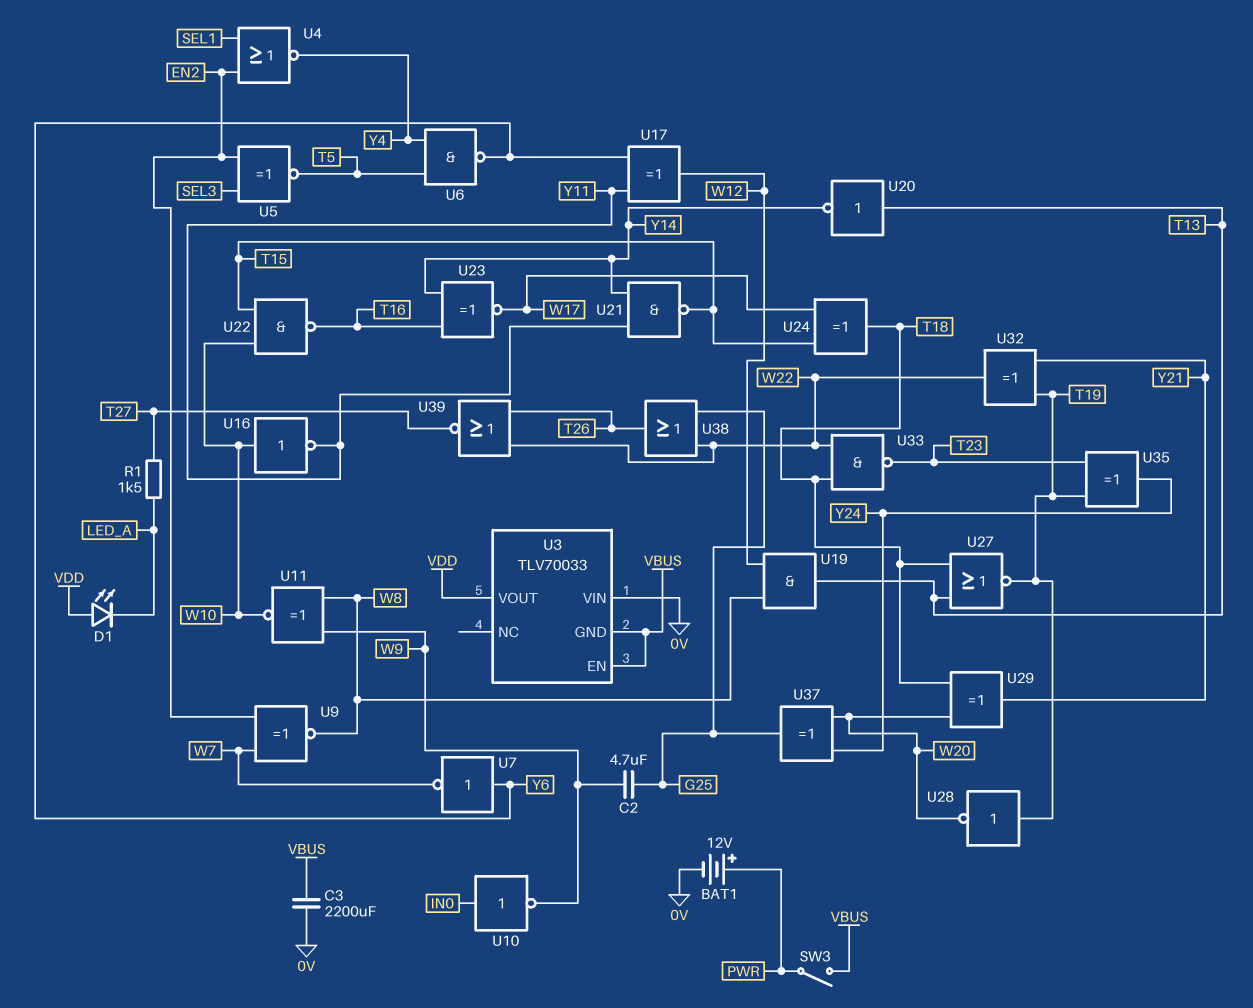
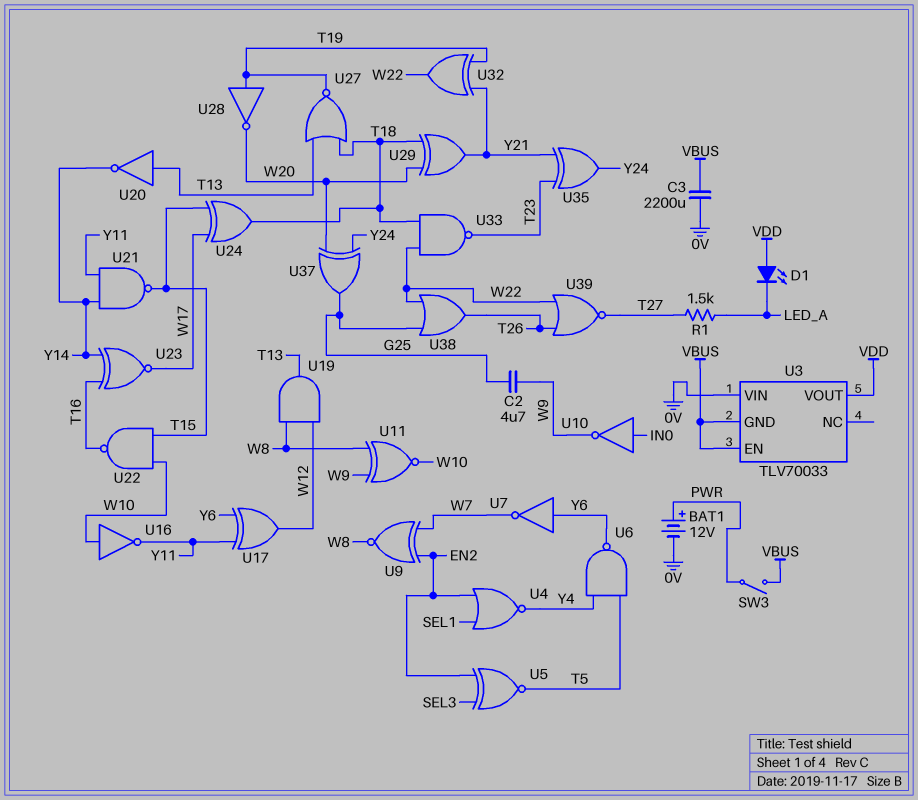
U35: XOR (in T19, in T23, out Y24) -> XOR (in T23, in Y21, out Y24)

